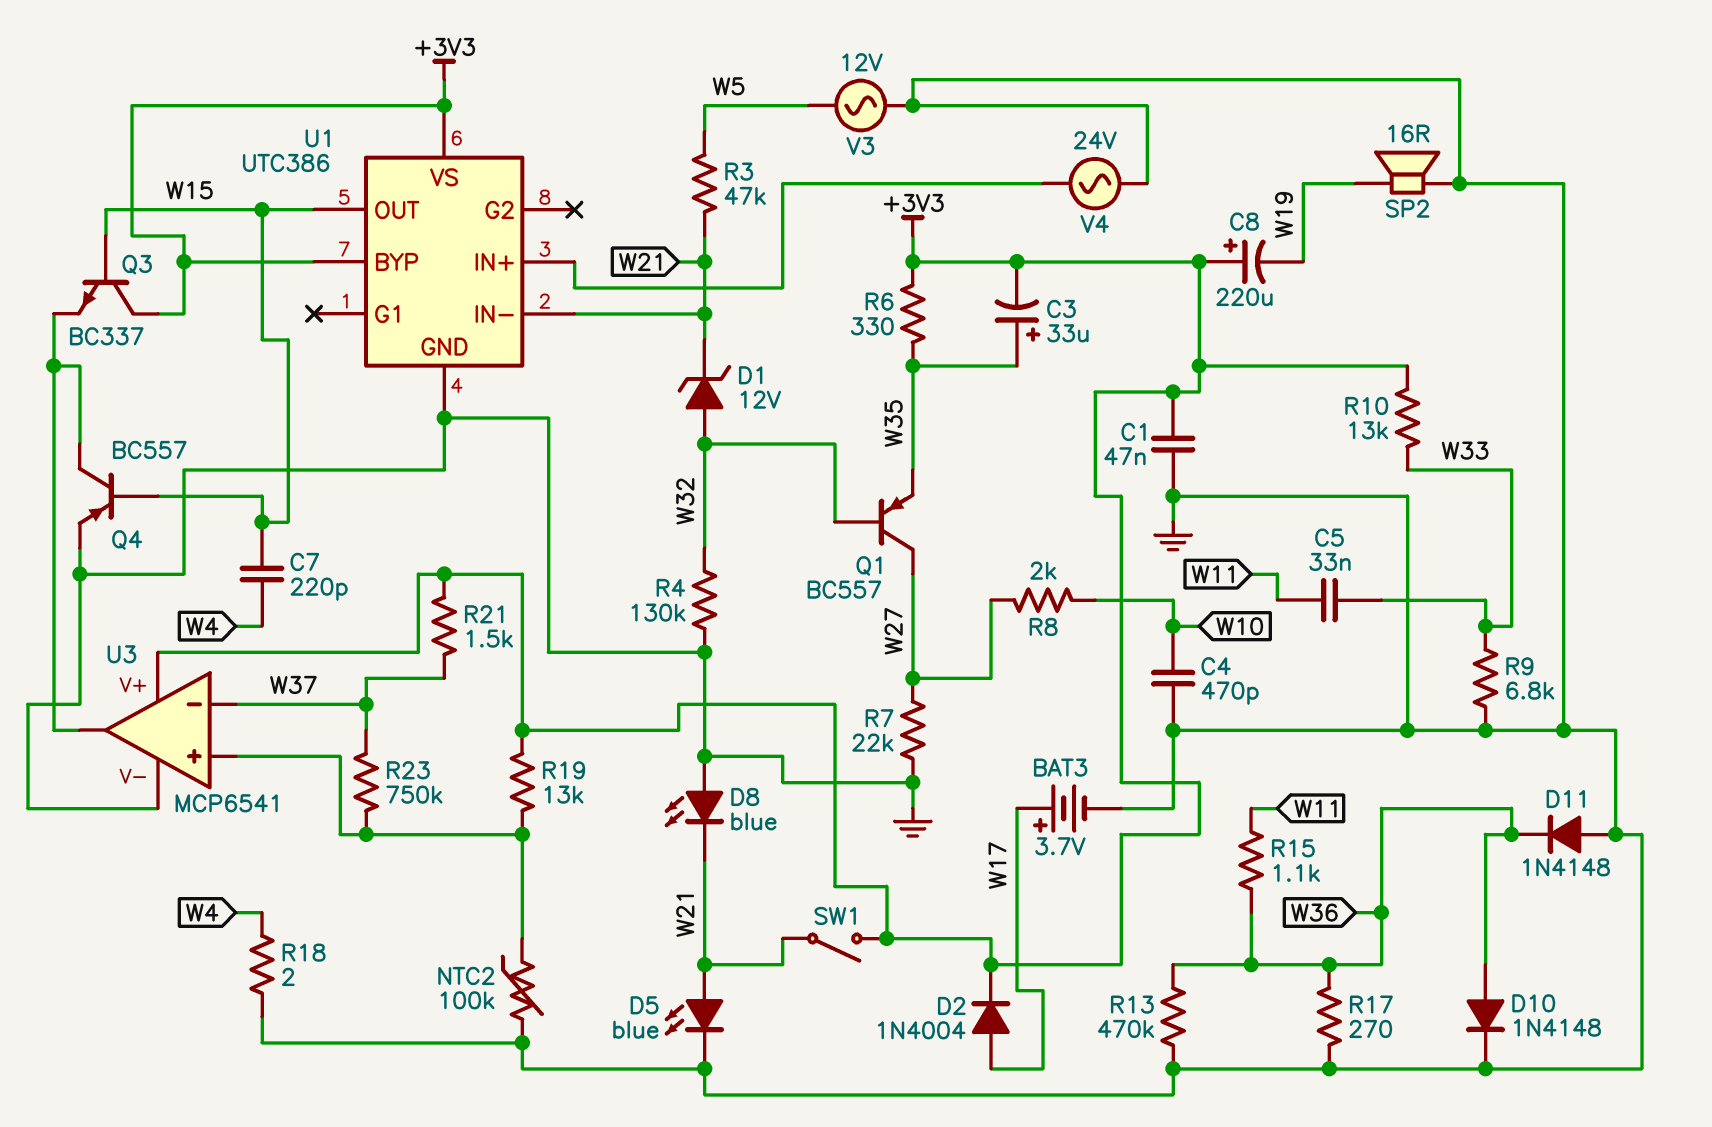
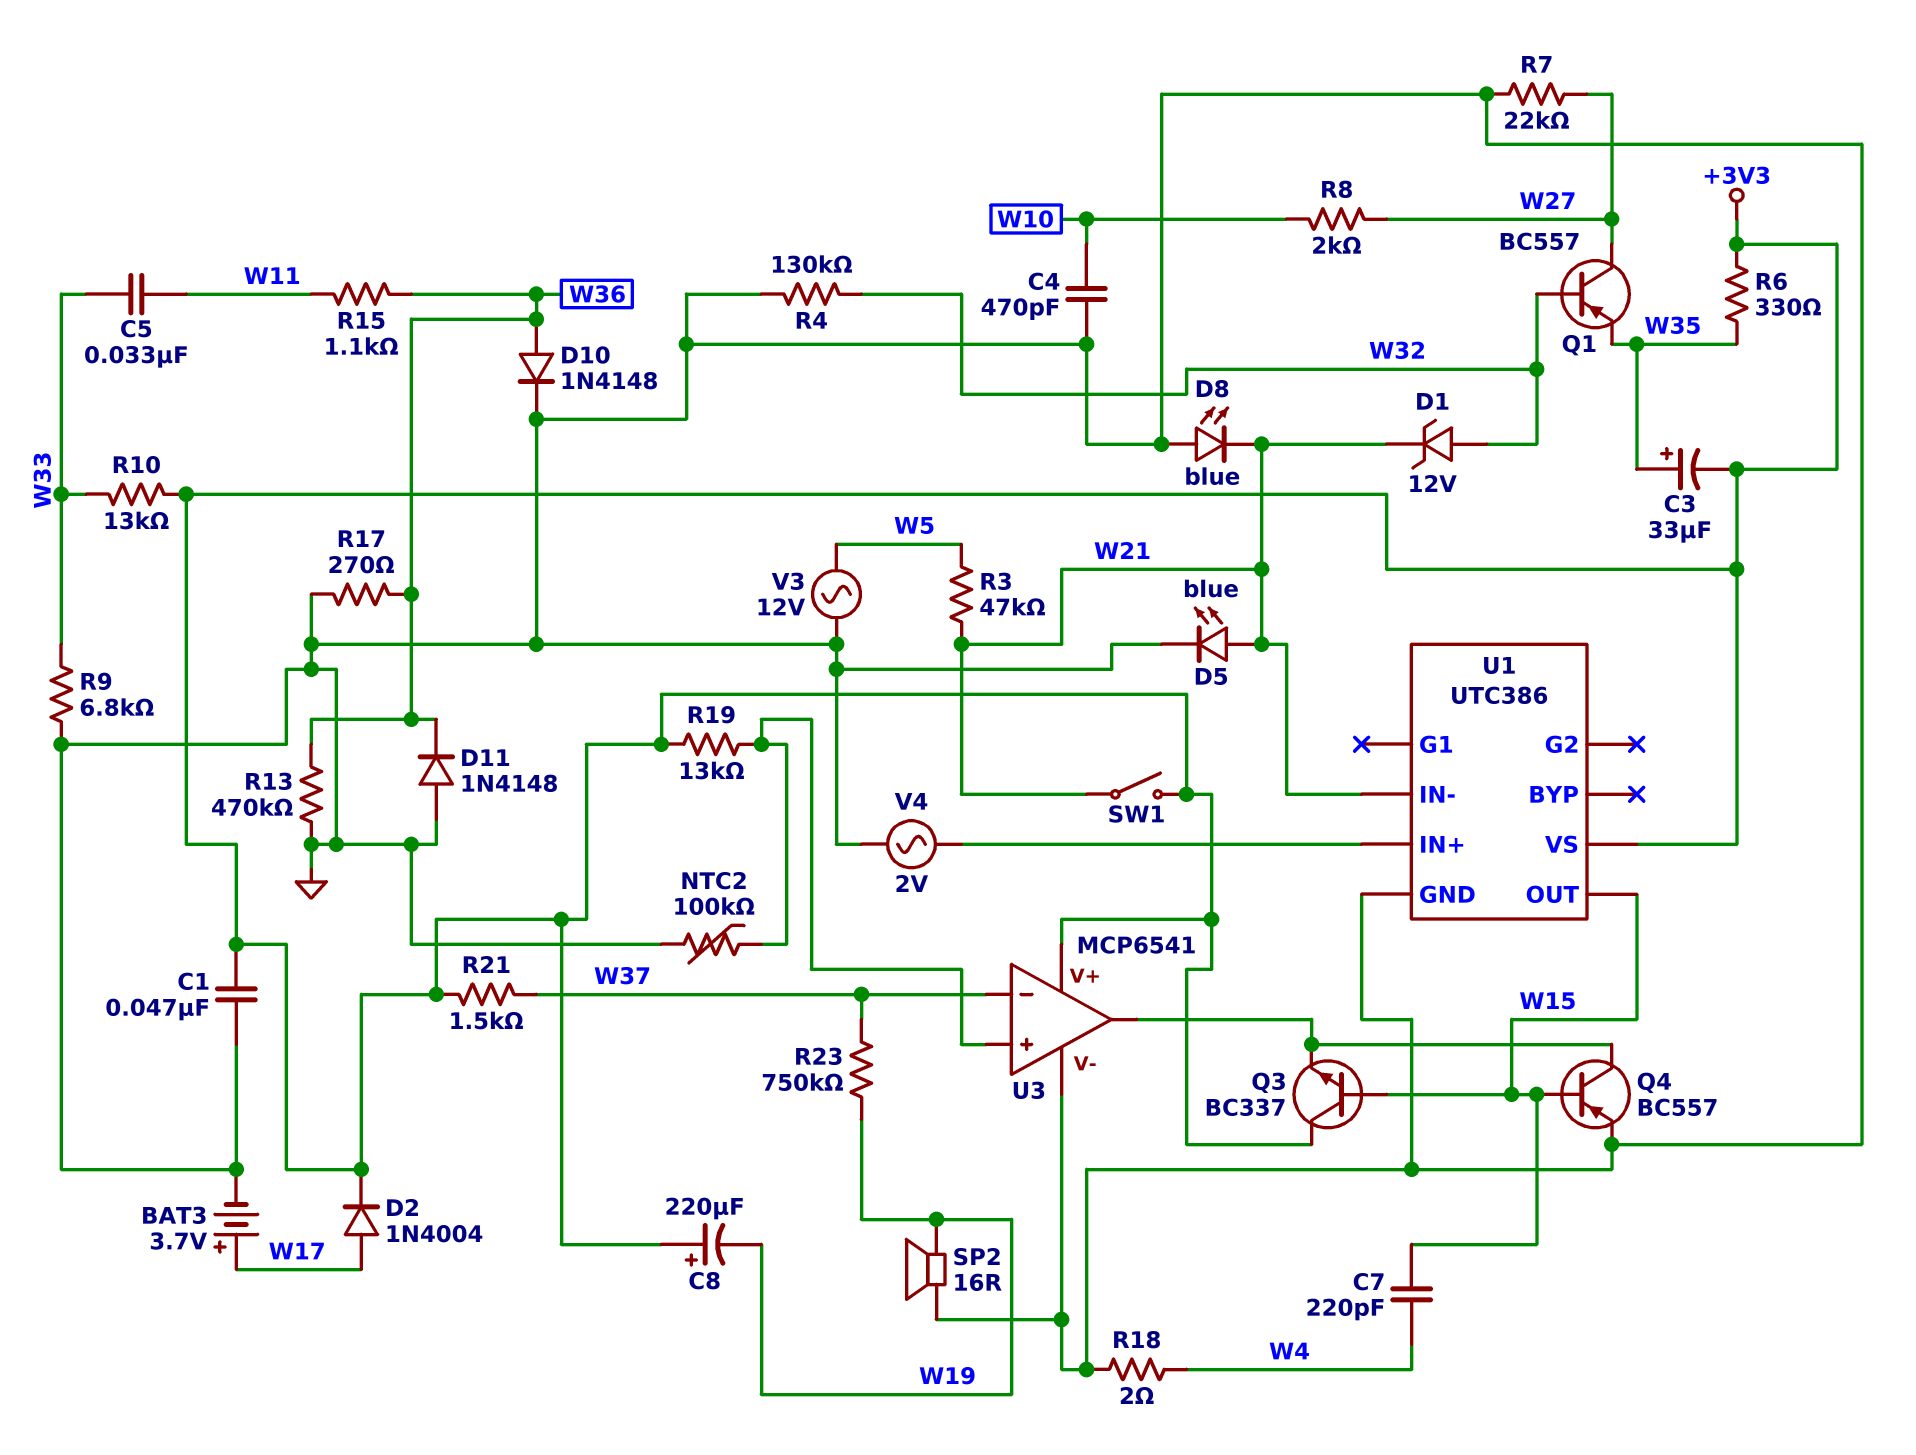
R23: 750k (U3/in+, W37) -> 750k (W19, W37)
U1 pin BYP: +3V3 -> none
V4: AC 24V (GND, U1/IN+) -> AC 2V (GND, U1/IN+)

